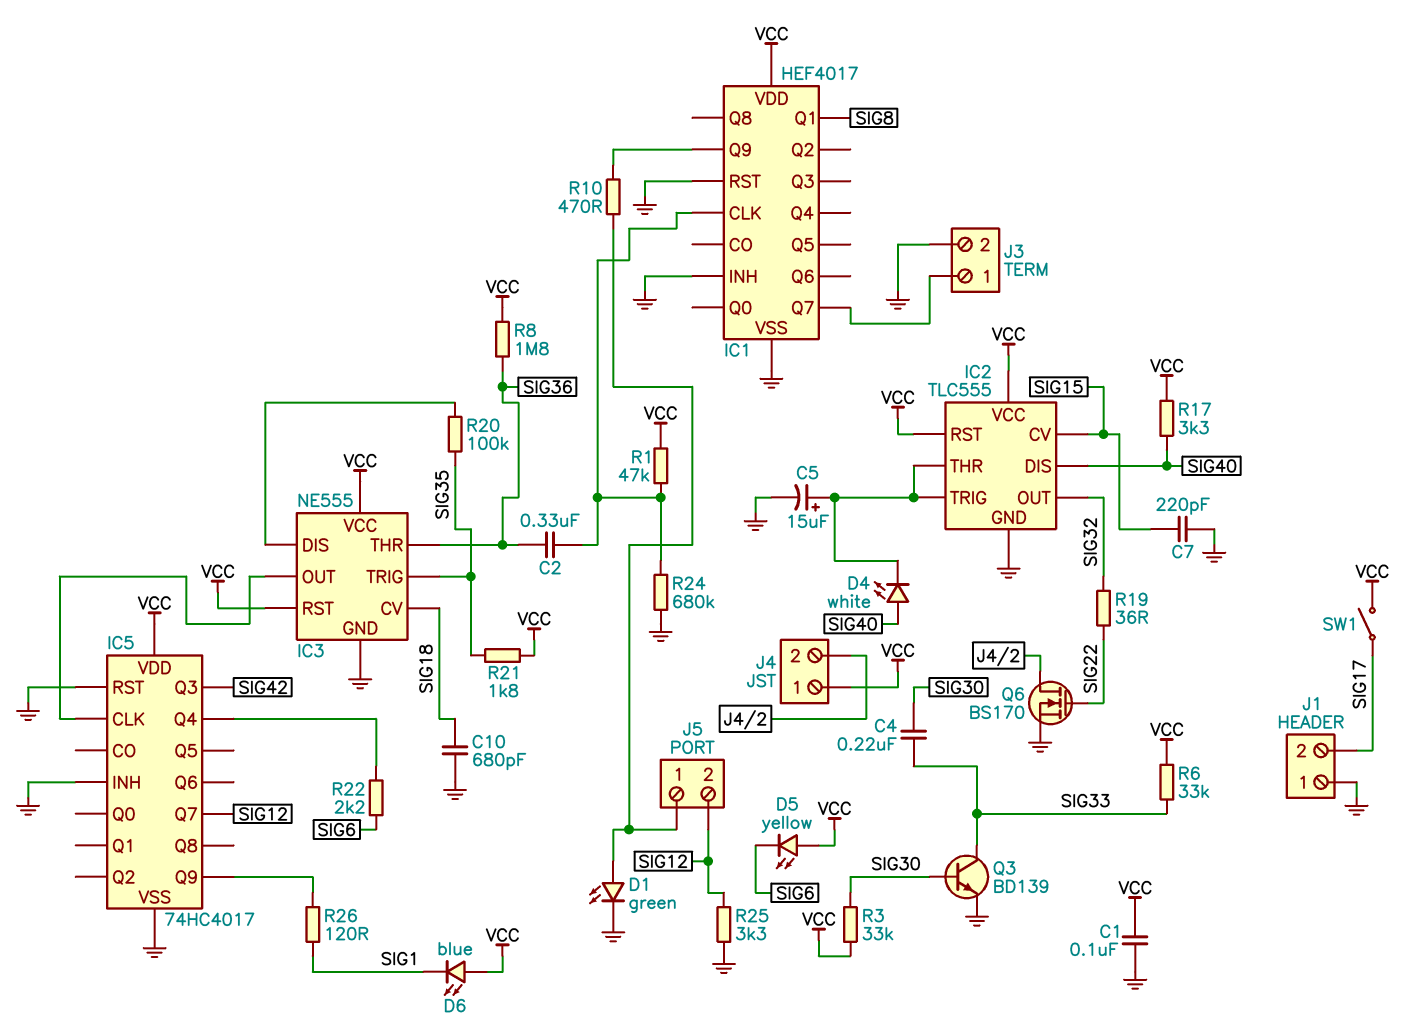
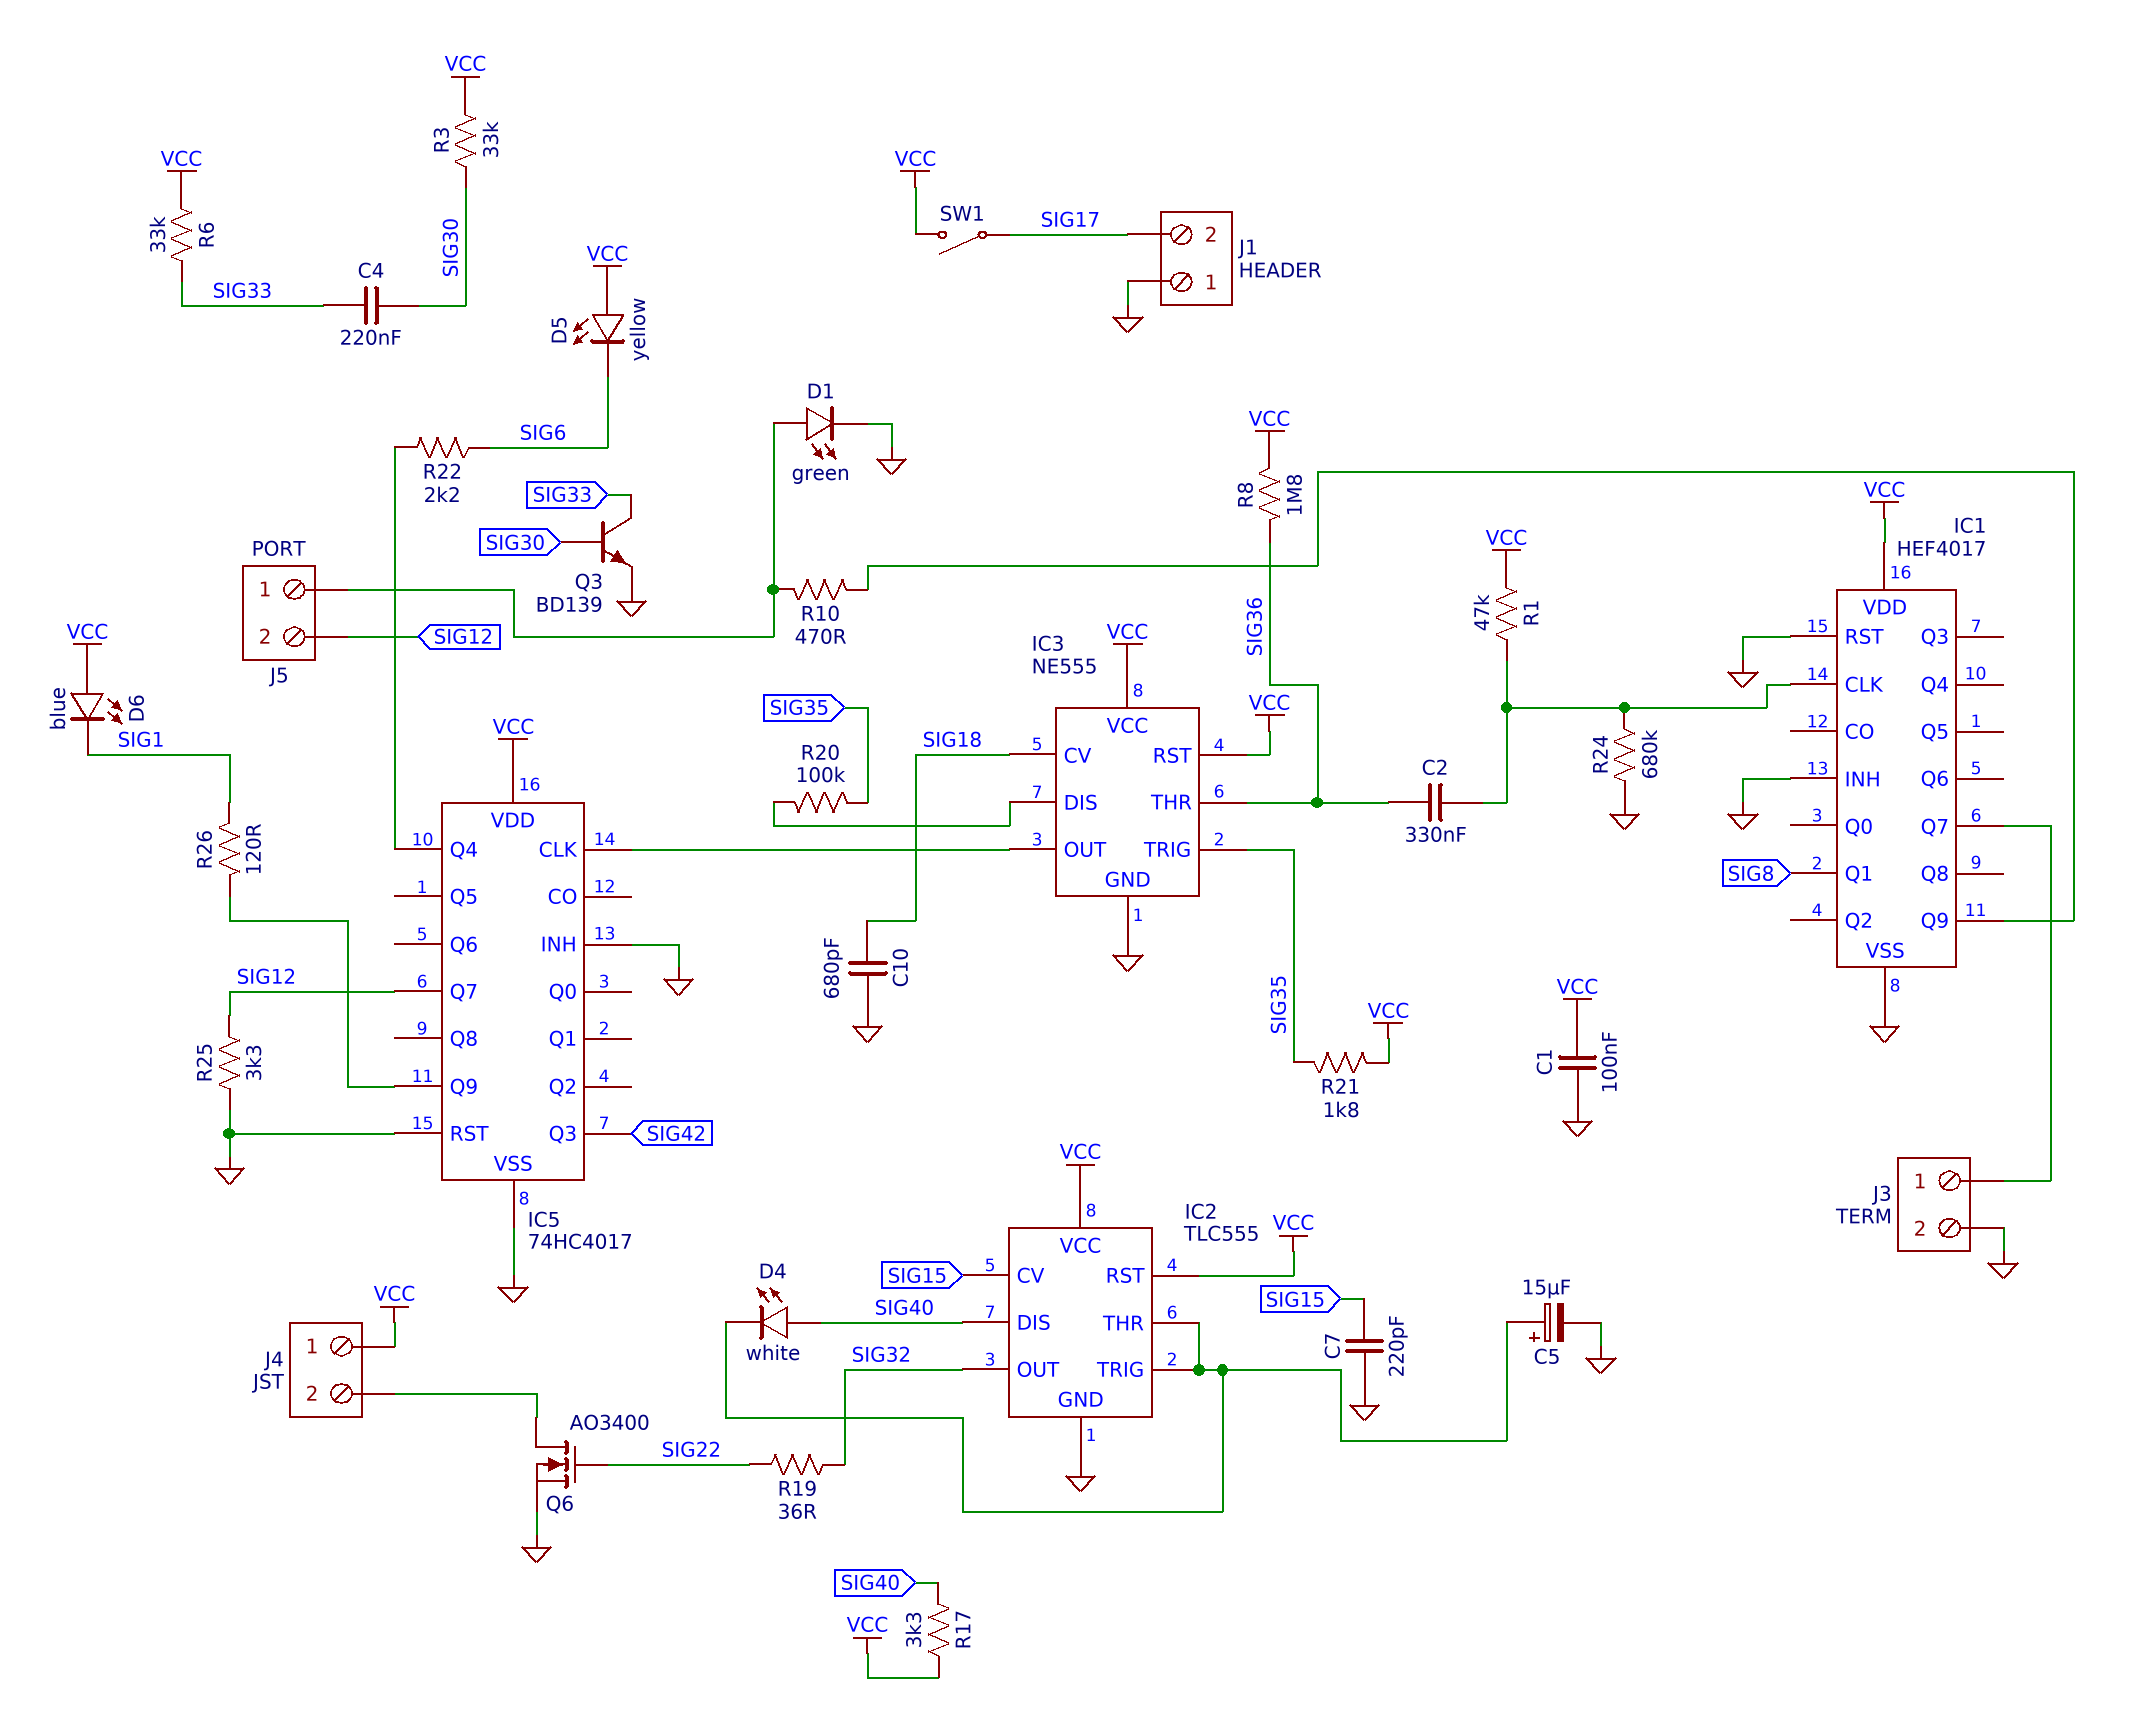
Q6: NMOS BS170 (G SIG22, D J4/2, S GND) -> NMOS AO3400 (G SIG22, D J4/2, S GND)

